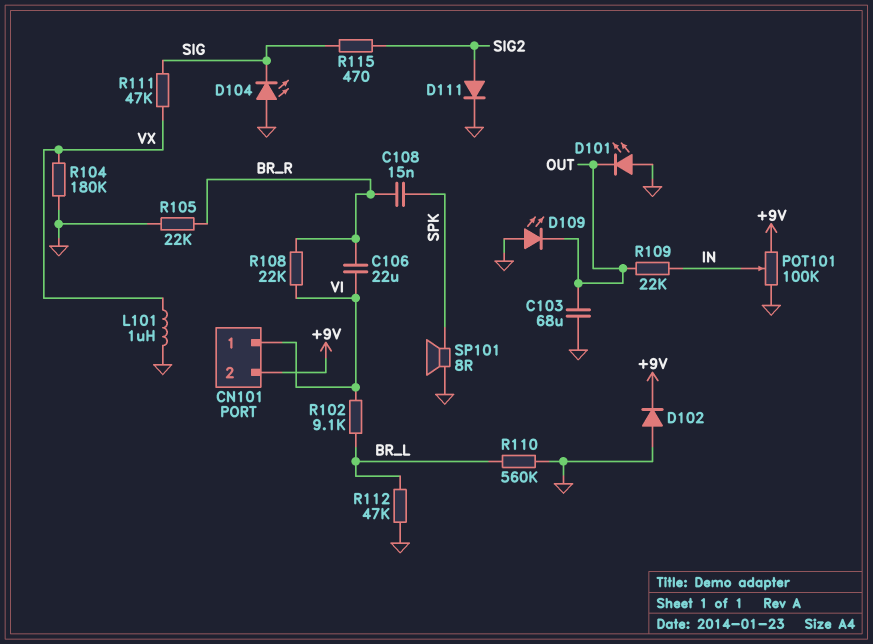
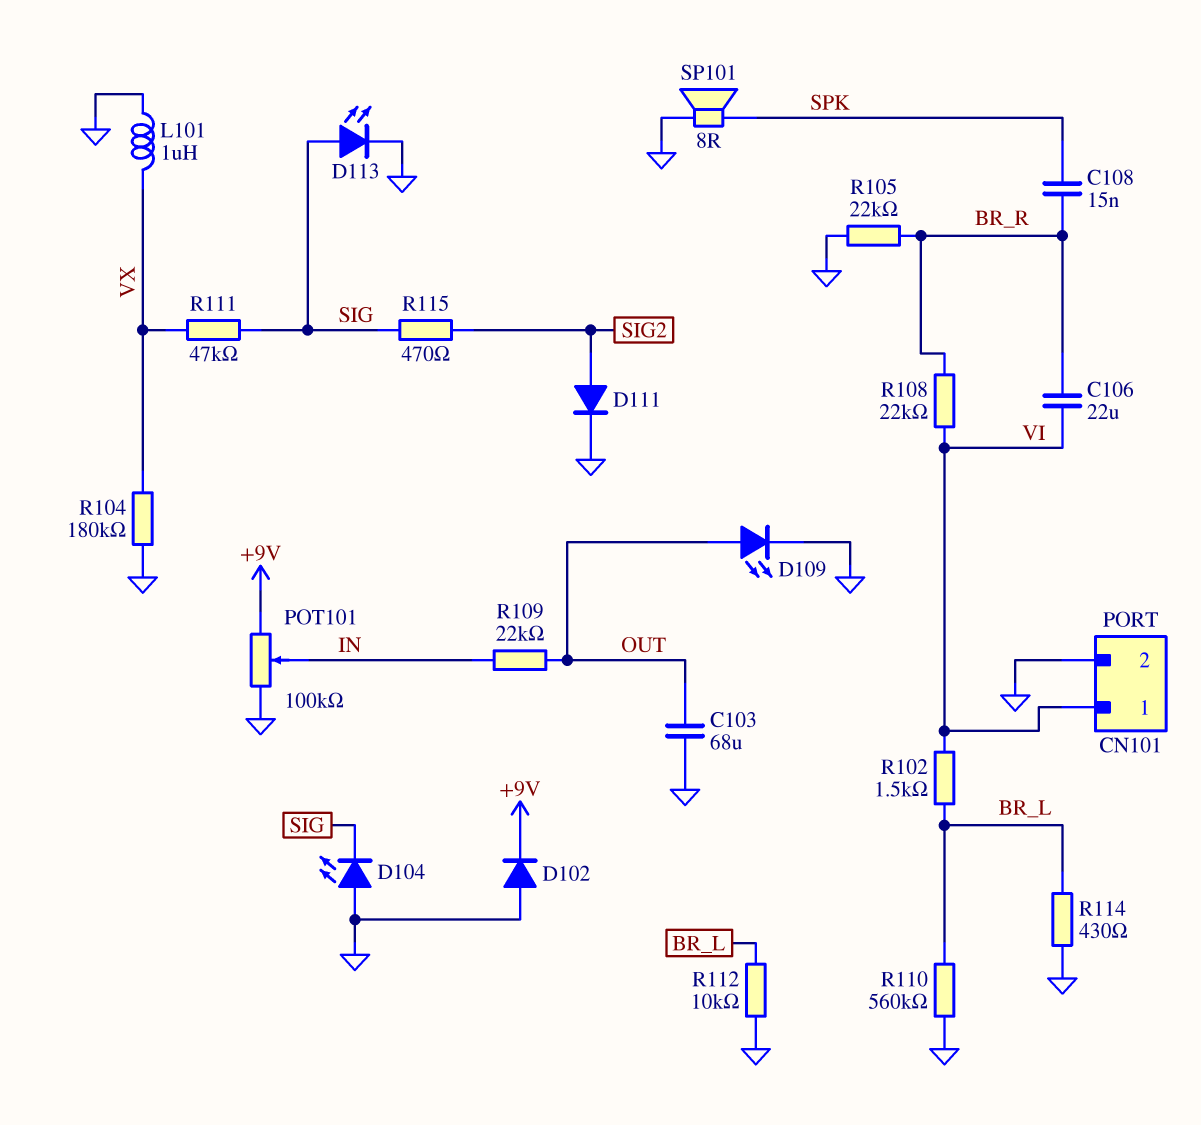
CN101 pin 2: +9V -> GND
D101: LED (A GND, K OUT) -> none
D109: LED (A GND, K OUT) -> LED (A OUT, K GND)
D113: none -> LED (A SIG, K GND)
R102: 9.1k (BR_L, VI) -> 1.5k (BR_L, VI)
R112: 47k (BR_L, GND) -> 10k (BR_L, GND)
R114: none -> 430 (BR_L, GND)

